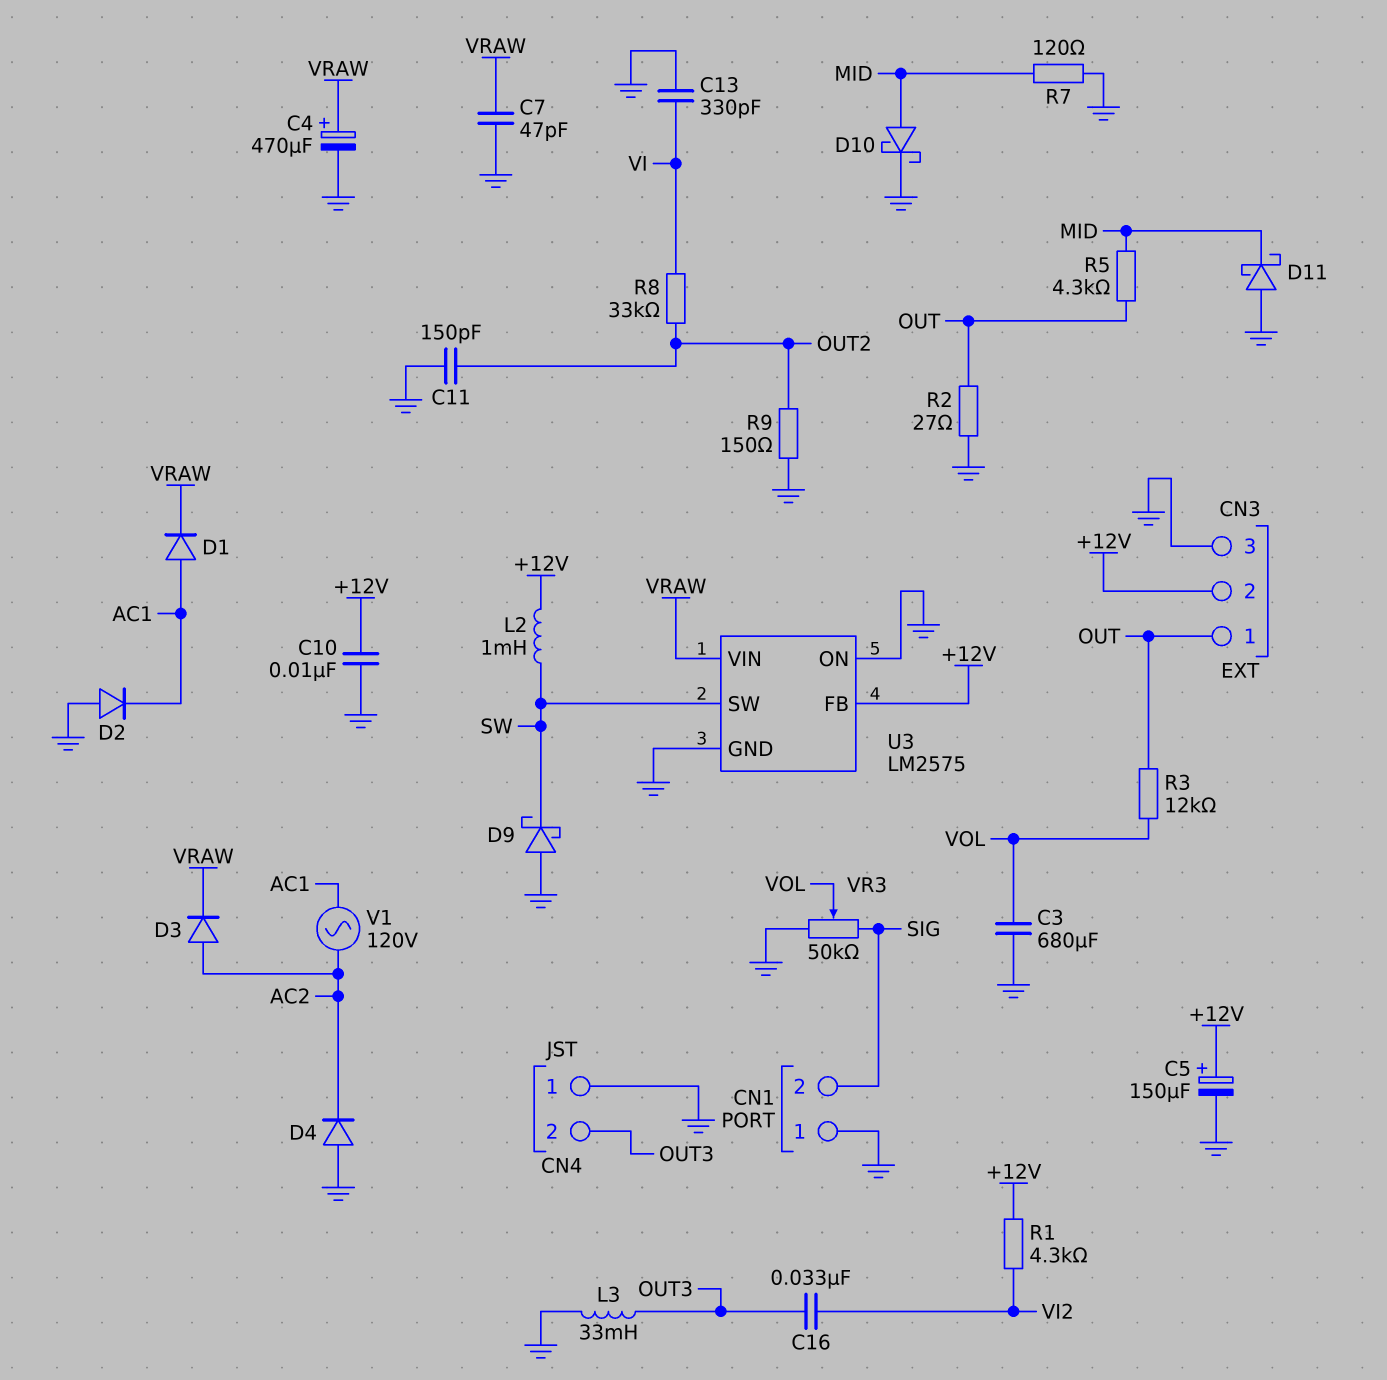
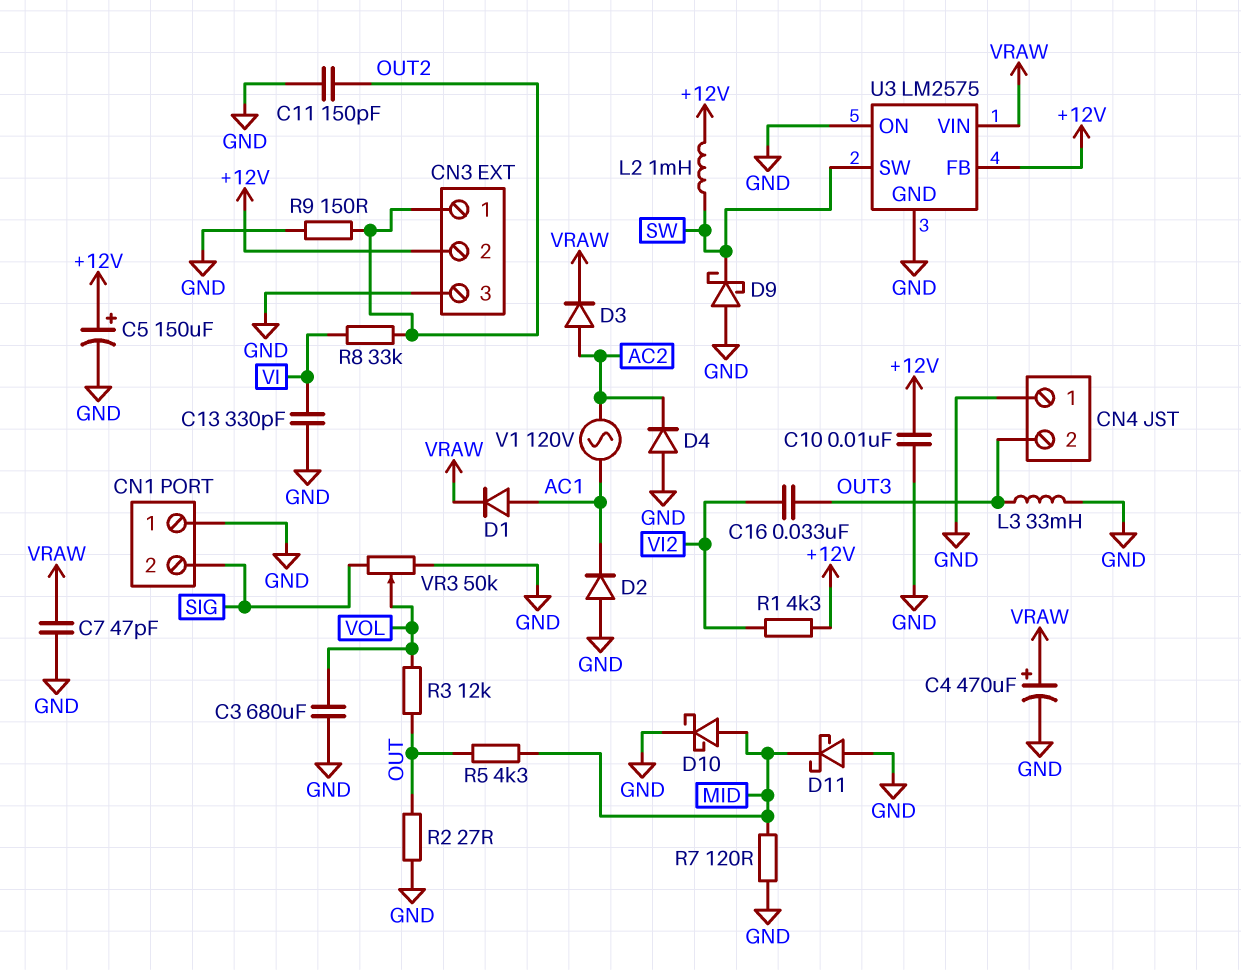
CN3 pin 1: OUT -> OUT2

